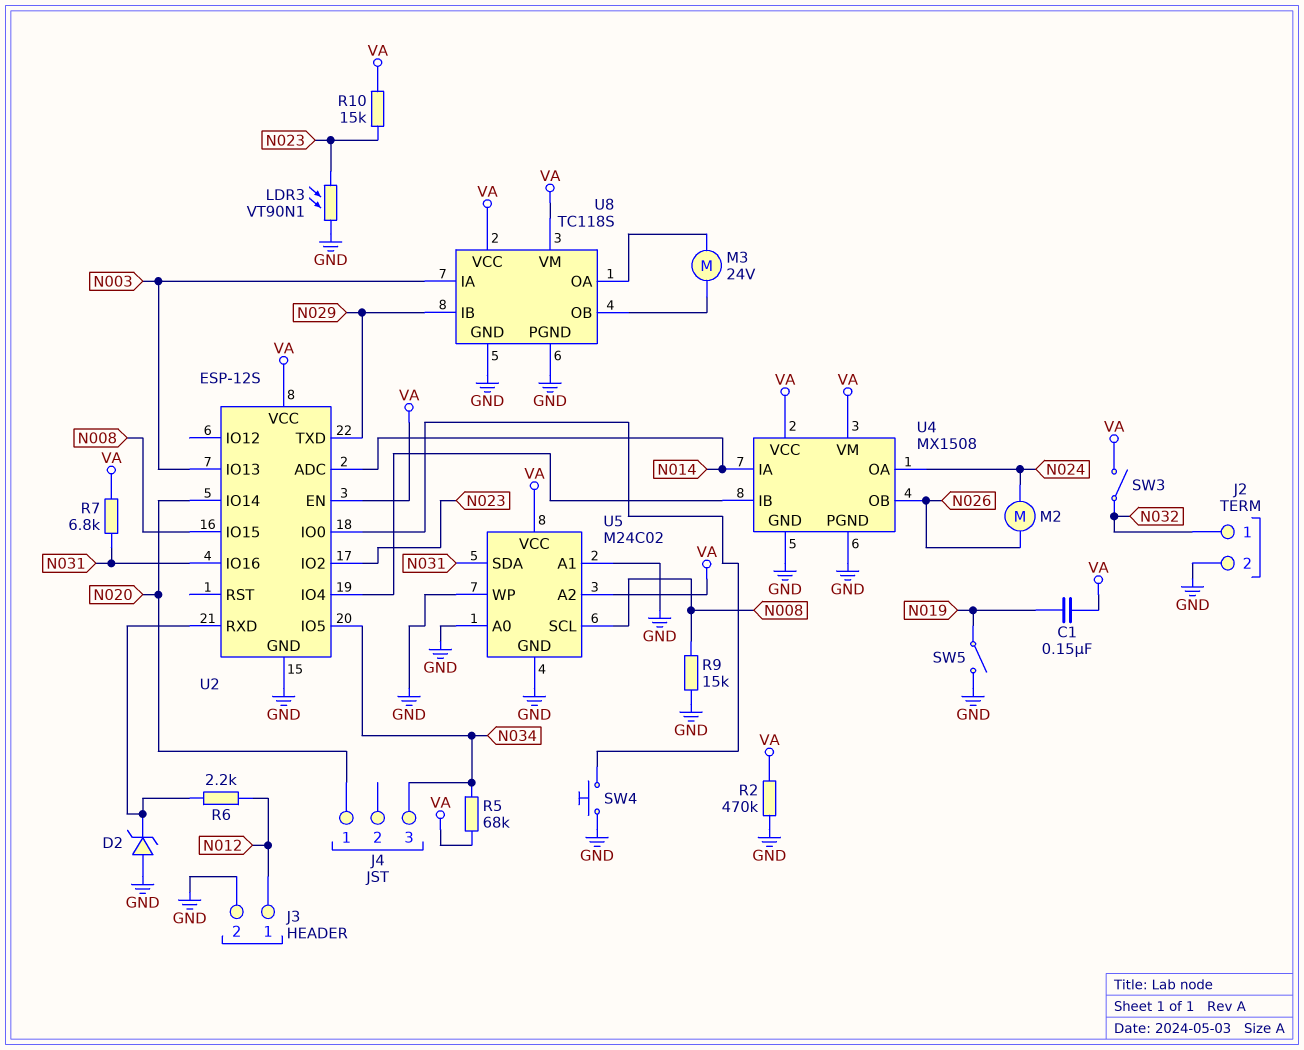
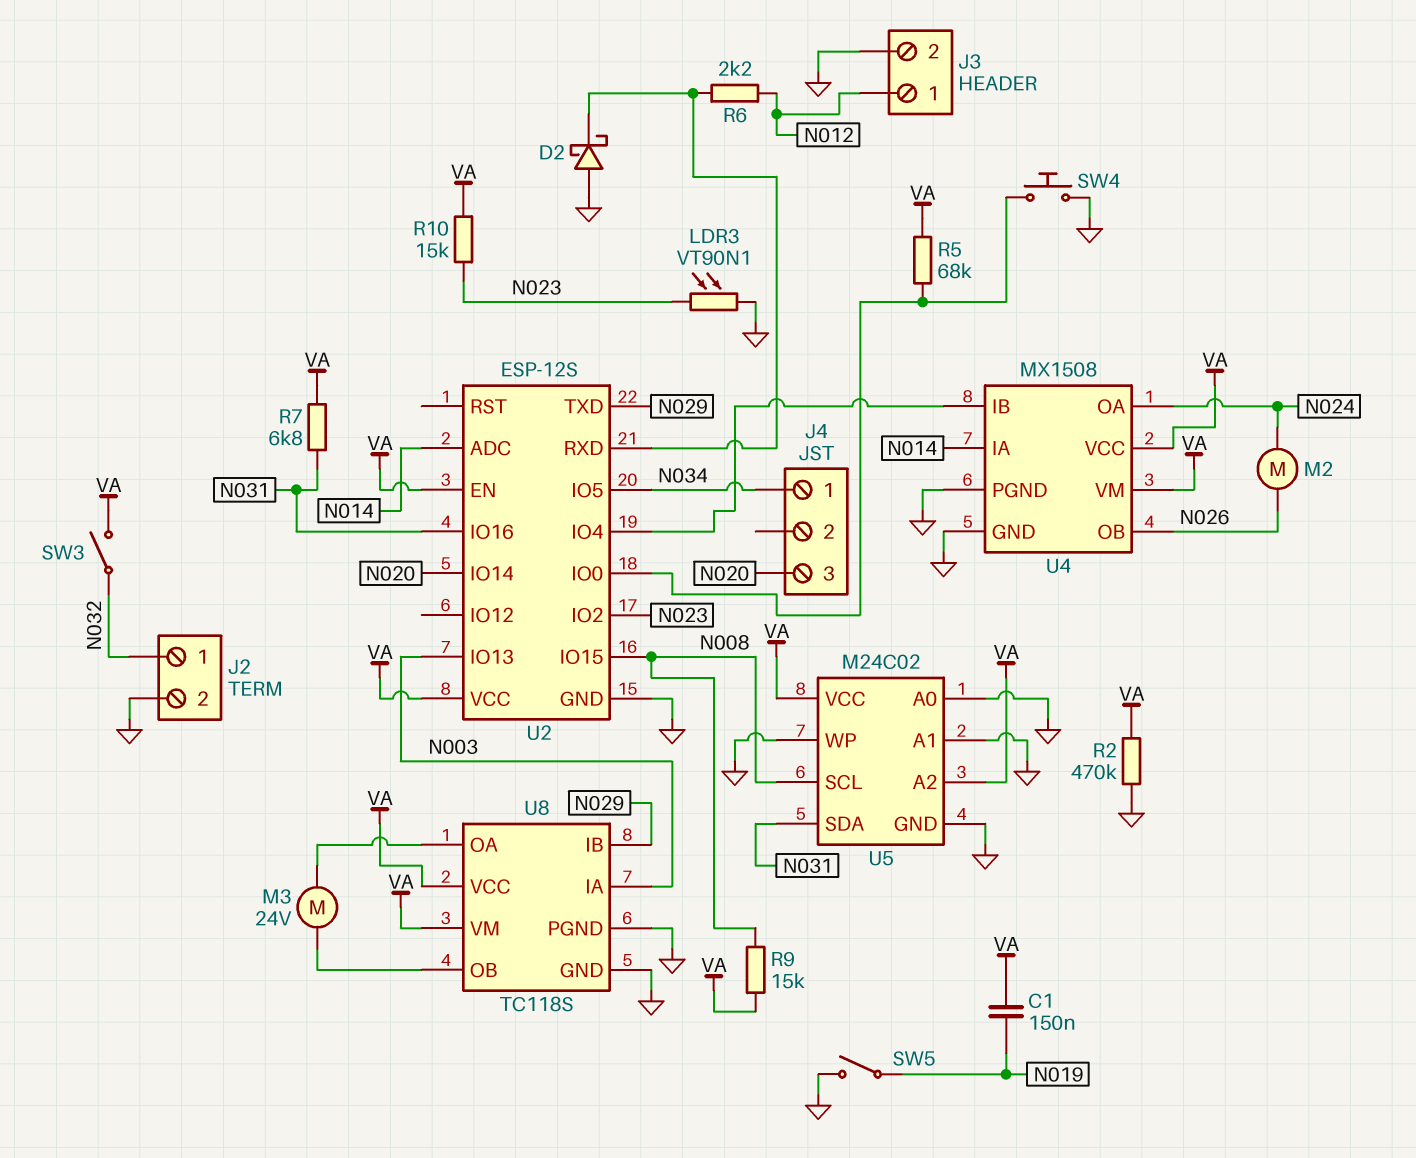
D2: zener (A GND, K U2/RXD) -> schottky (A GND, K U2/RXD)
J4 pin 1: N020 -> N034
J4 pin 3: N034 -> N020
R5: 68k (N034, VA) -> 68k (U2/IO0, VA)
R9: 15k (GND, N008) -> 15k (N008, VA)

